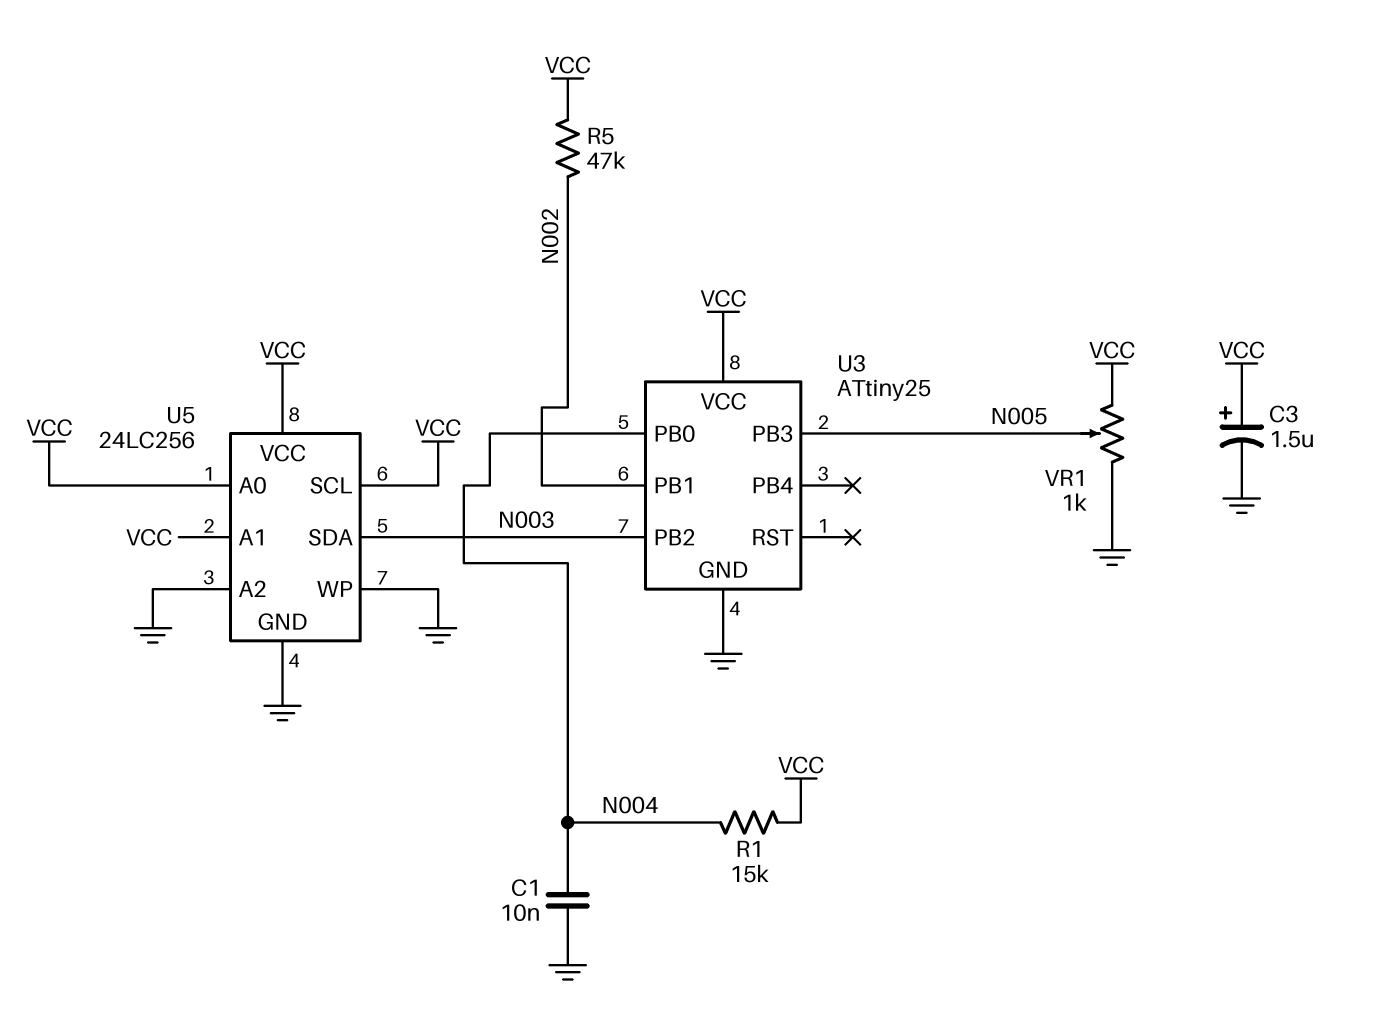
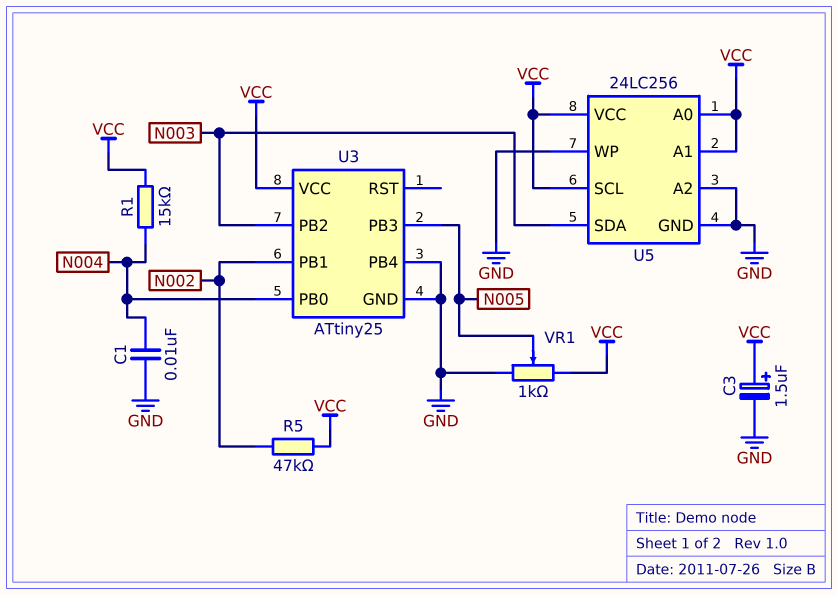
U3 pin PB4: none -> GND

